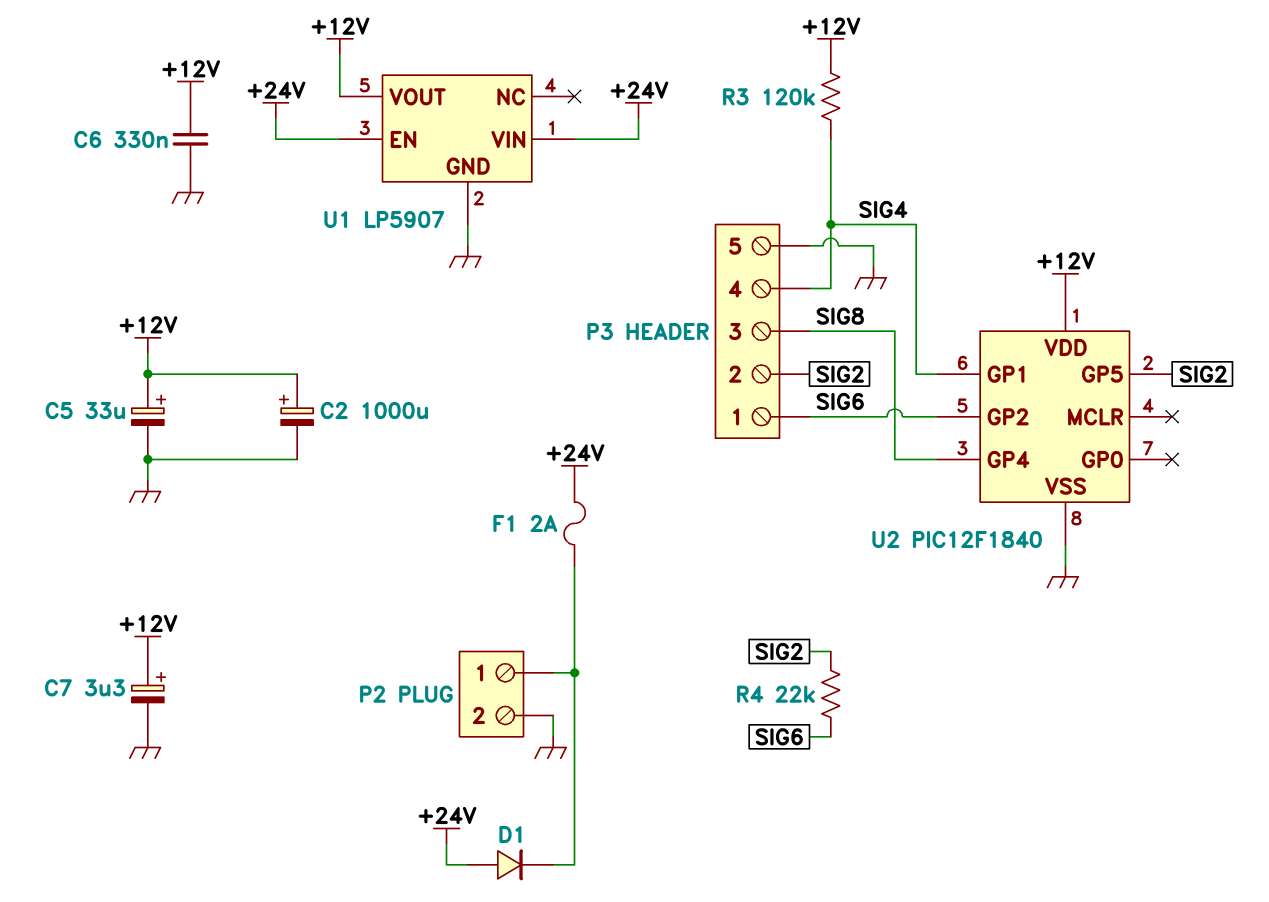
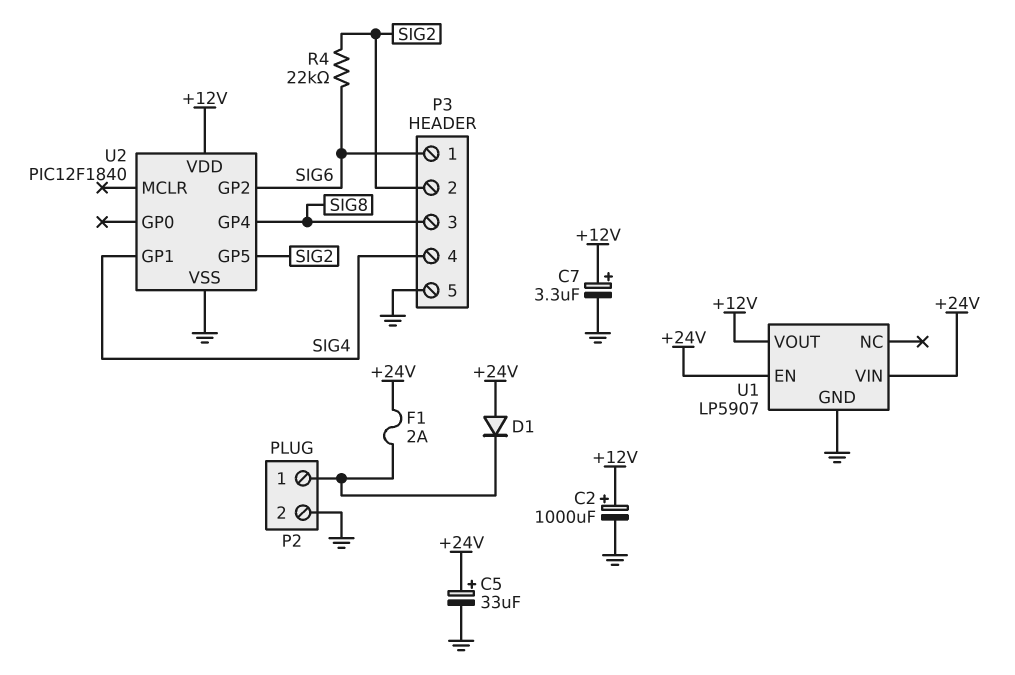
C5: 33uF (plus +12V, minus GND) -> 33uF (plus +24V, minus GND)
C6: 330nF (+12V, GND) -> none
R3: 120k (+12V, SIG4) -> none

